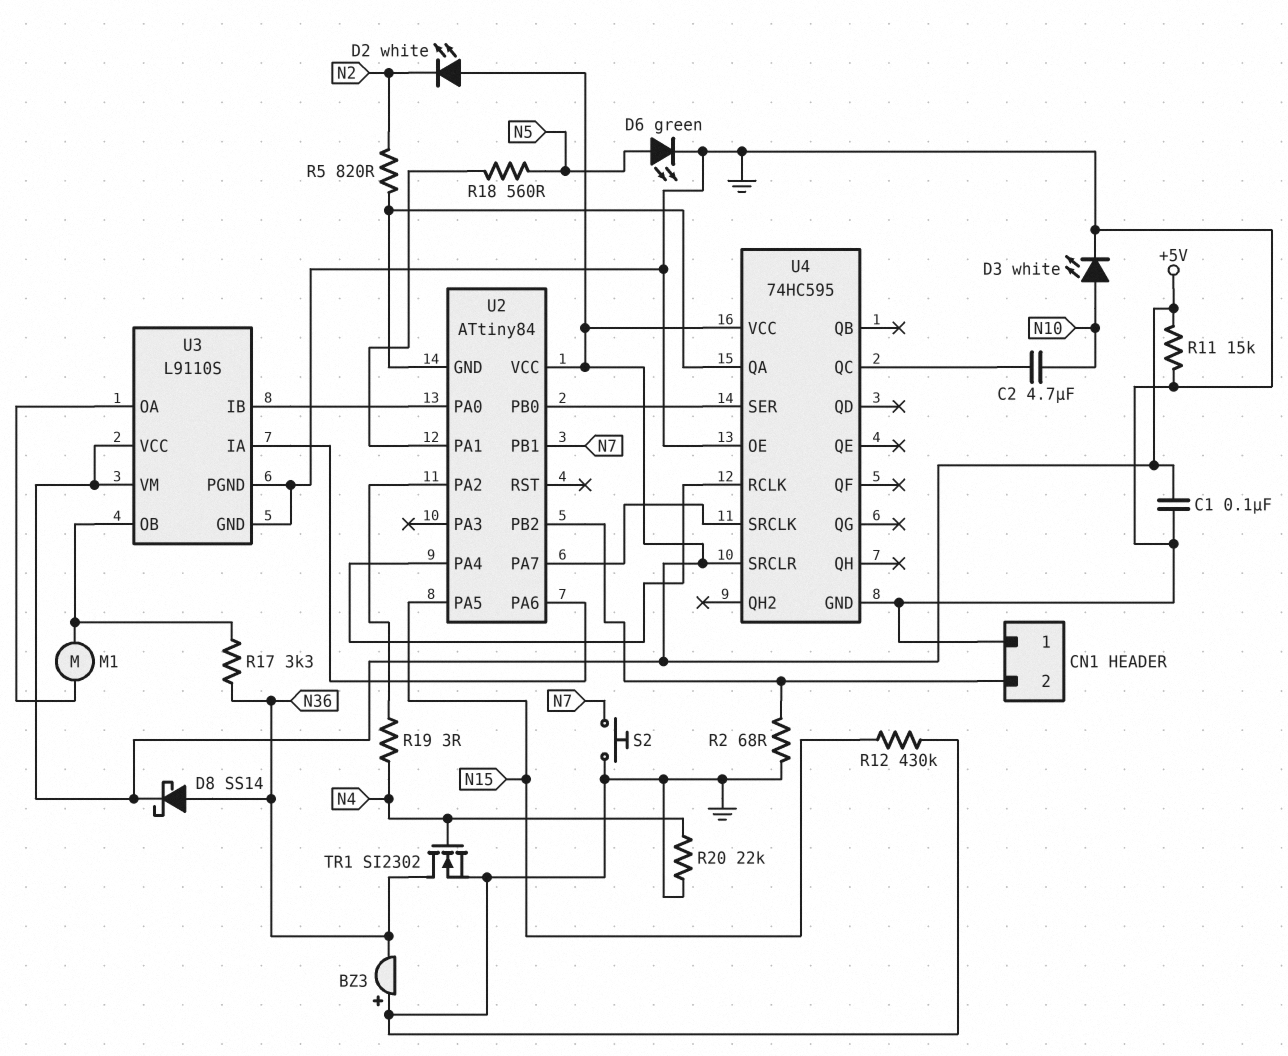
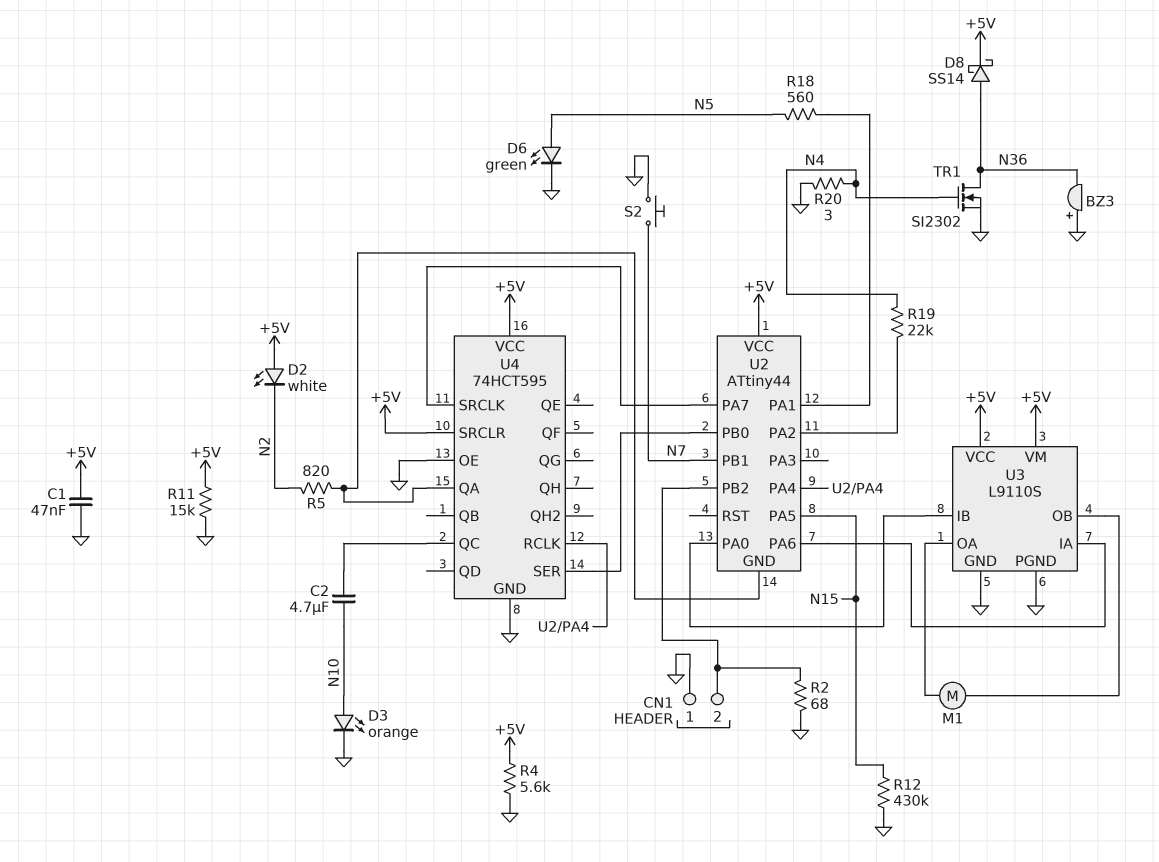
C1: 100nF (+5V, GND) -> 47nF (+5V, GND)
D3: LED white (A N10, K GND) -> LED orange (A N10, K GND)
R4: none -> 5.6k (+5V, GND)
R17: 3.3k (N36, U3/OB) -> none
R19: 3 (N4, U2/PA2) -> 22k (N4, U2/PA2)
R20: 22k (GND, N4) -> 3 (GND, N4)
U2: ATtiny84 -> ATtiny44
U4: 74HC595 -> 74HCT595

